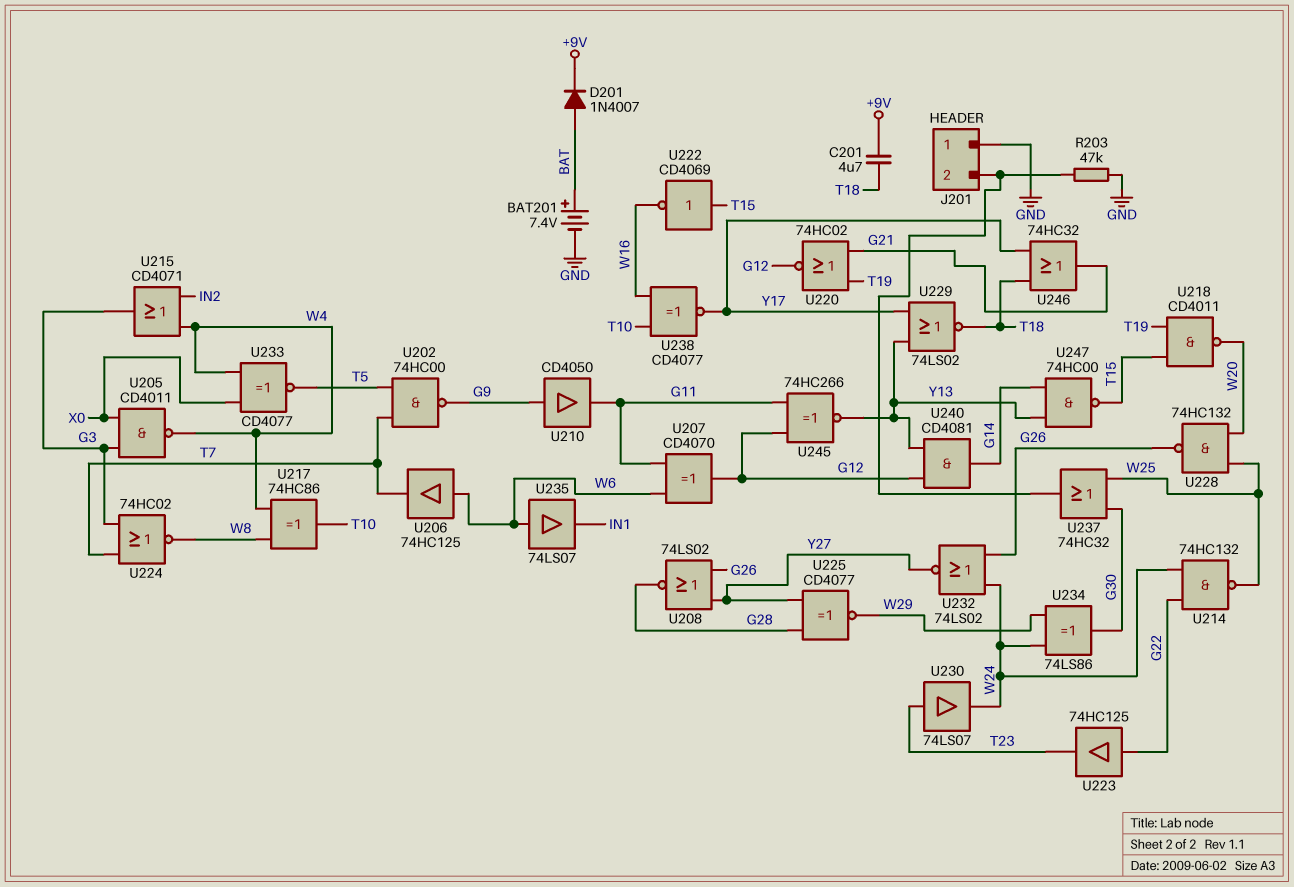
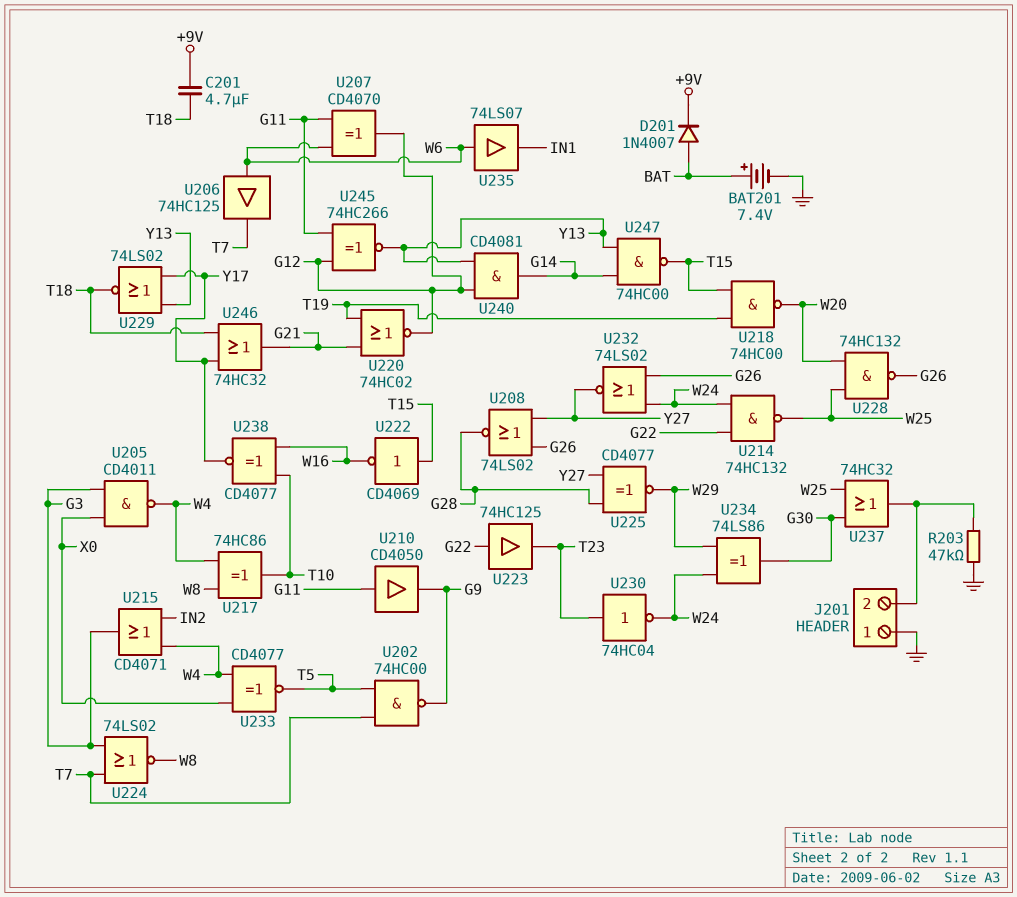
U210: buffer CD4050 (in G9, out G11) -> buffer CD4050 (in G11, out G9)
U218: NAND CD4011 (in T15, in T19, out W20) -> NAND 74HC00 (in T15, in T19, out W20)
U224: NOR 74HC02 (in G3, in T7, out W8) -> NOR 74LS02 (in G3, in T7, out W8)
U230: buffer 74LS07 (in T23, out W24) -> NOT 74HC04 (in T23, out W24)

